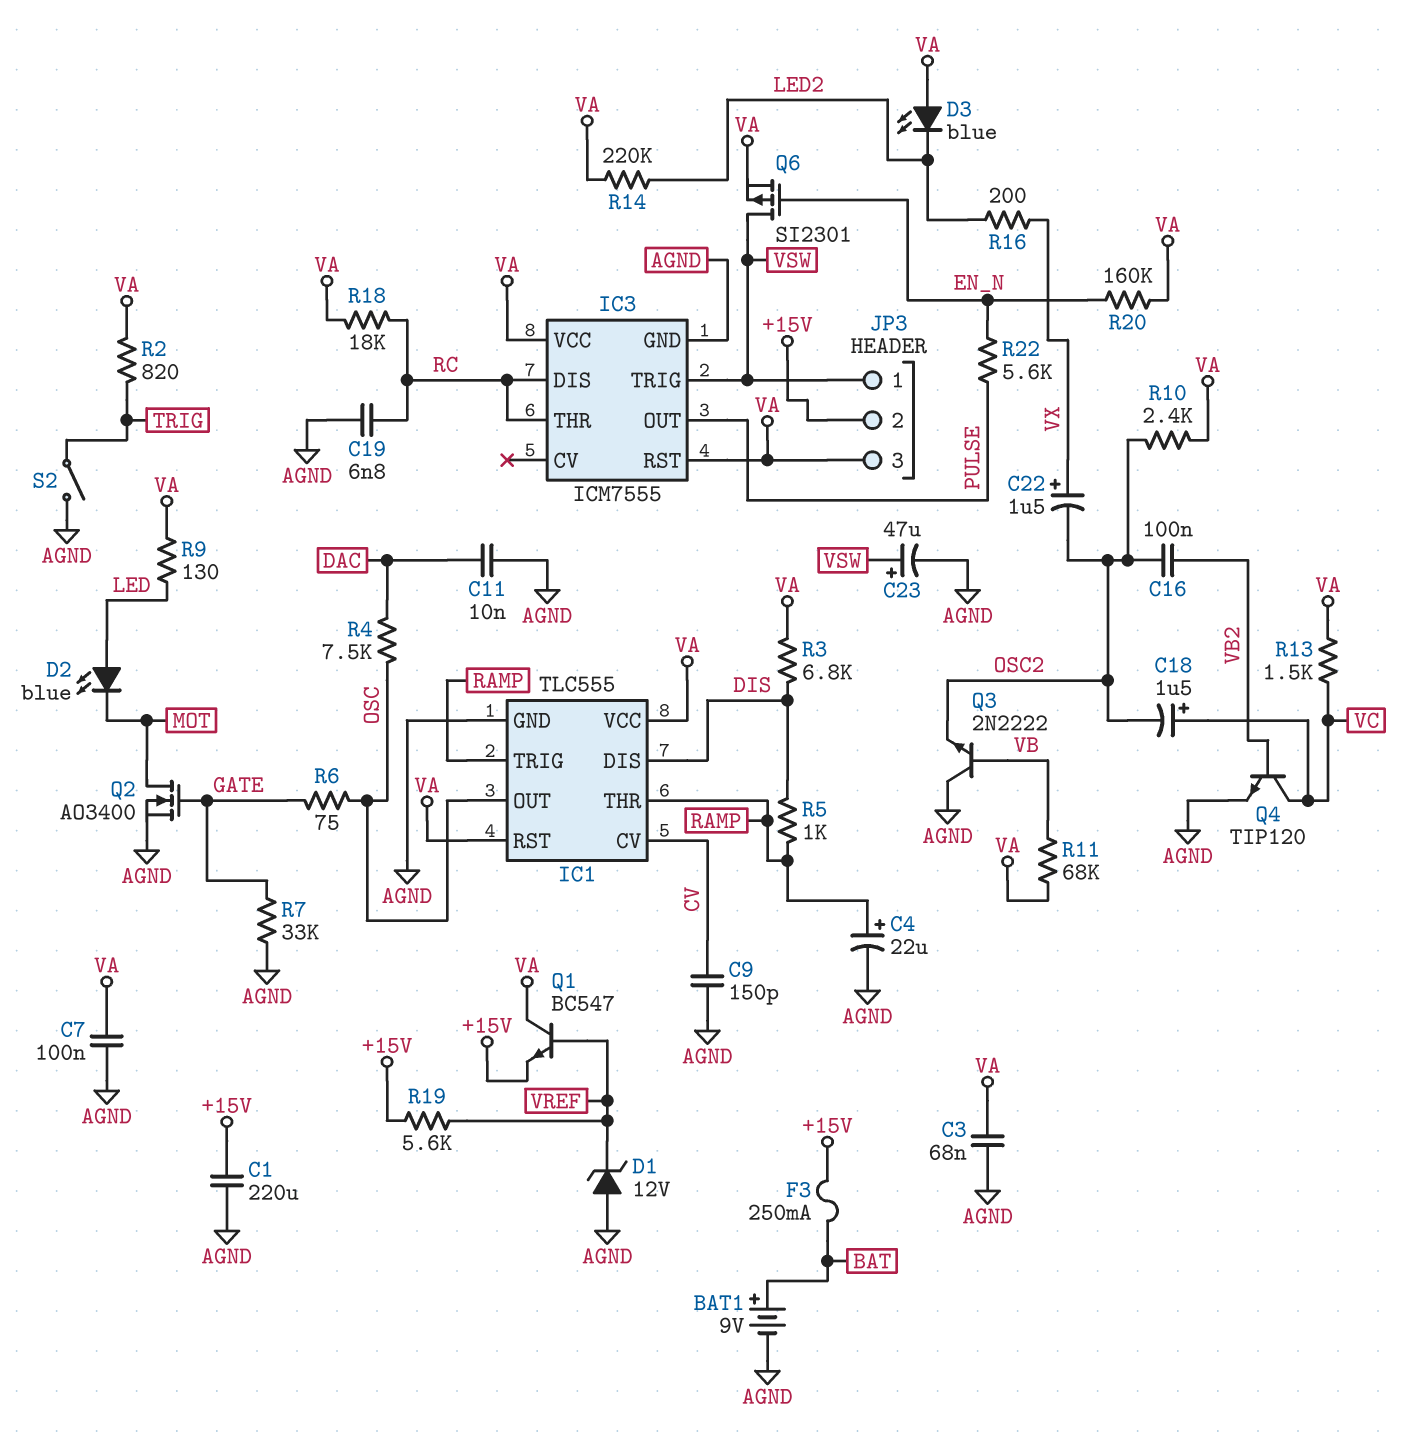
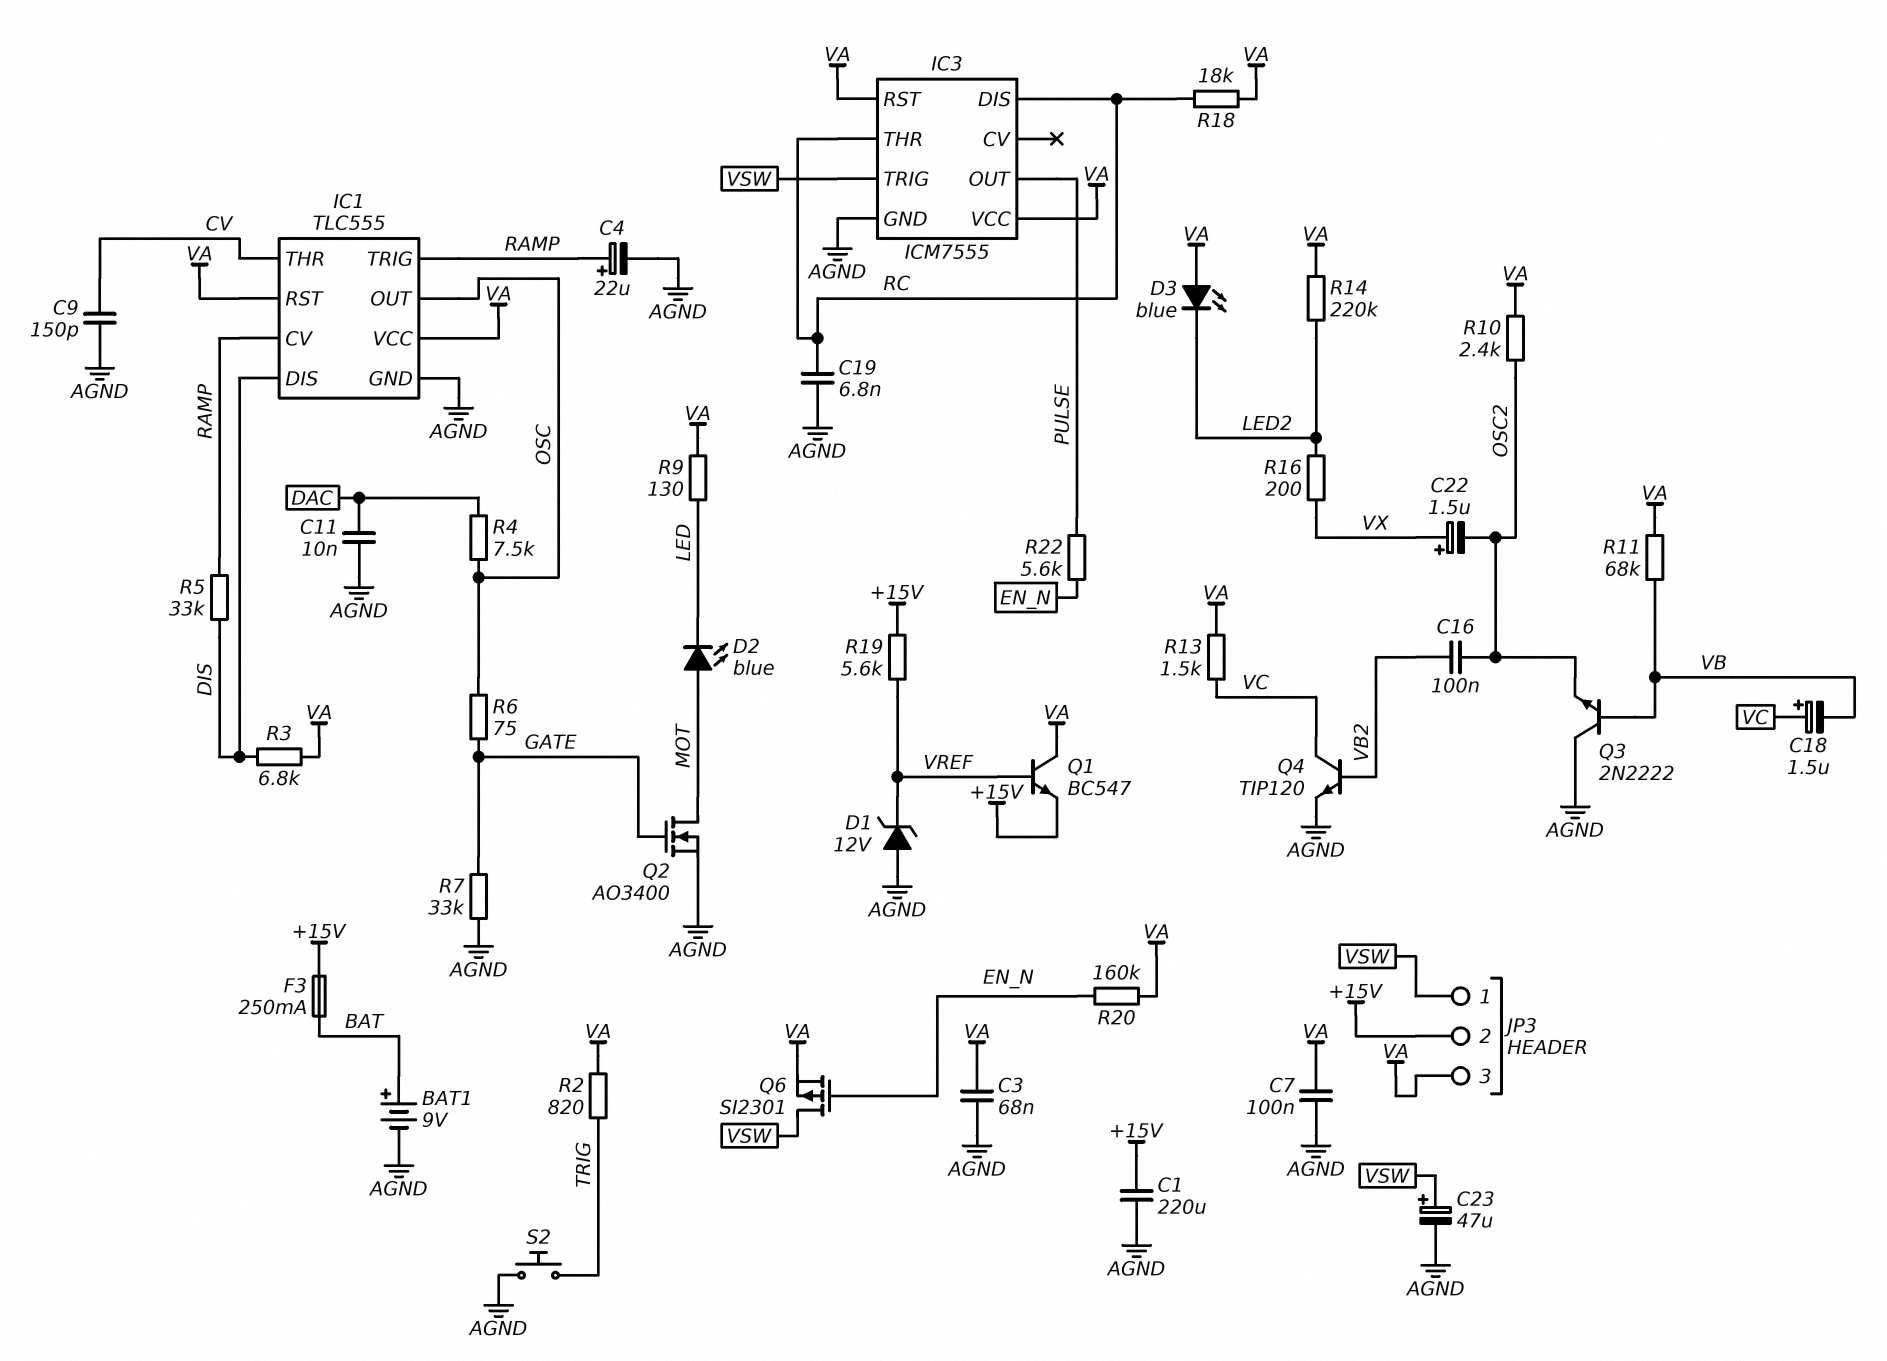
C18: 1.5uF (plus VC, minus OSC2) -> 1.5uF (plus VC, minus VB)
D2: LED blue (A LED, K MOT) -> LED blue (A MOT, K LED)
IC1 pin CV: CV -> RAMP
IC1 pin THR: RAMP -> CV
R5: 1k (DIS, RAMP) -> 33k (DIS, RAMP)
S2: switch (AGND, TRIG) -> button (AGND, TRIG)

